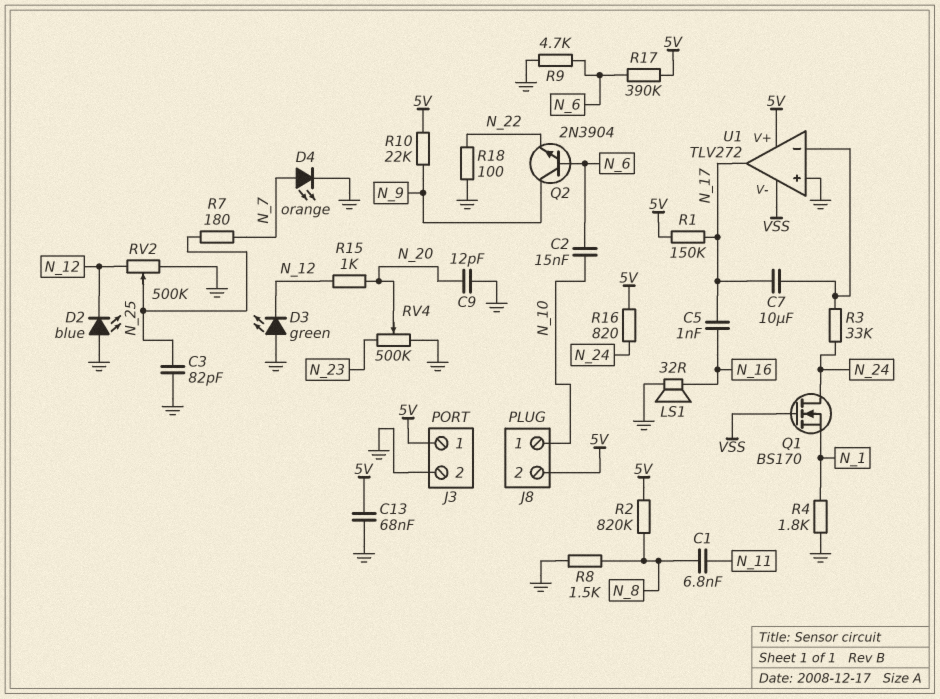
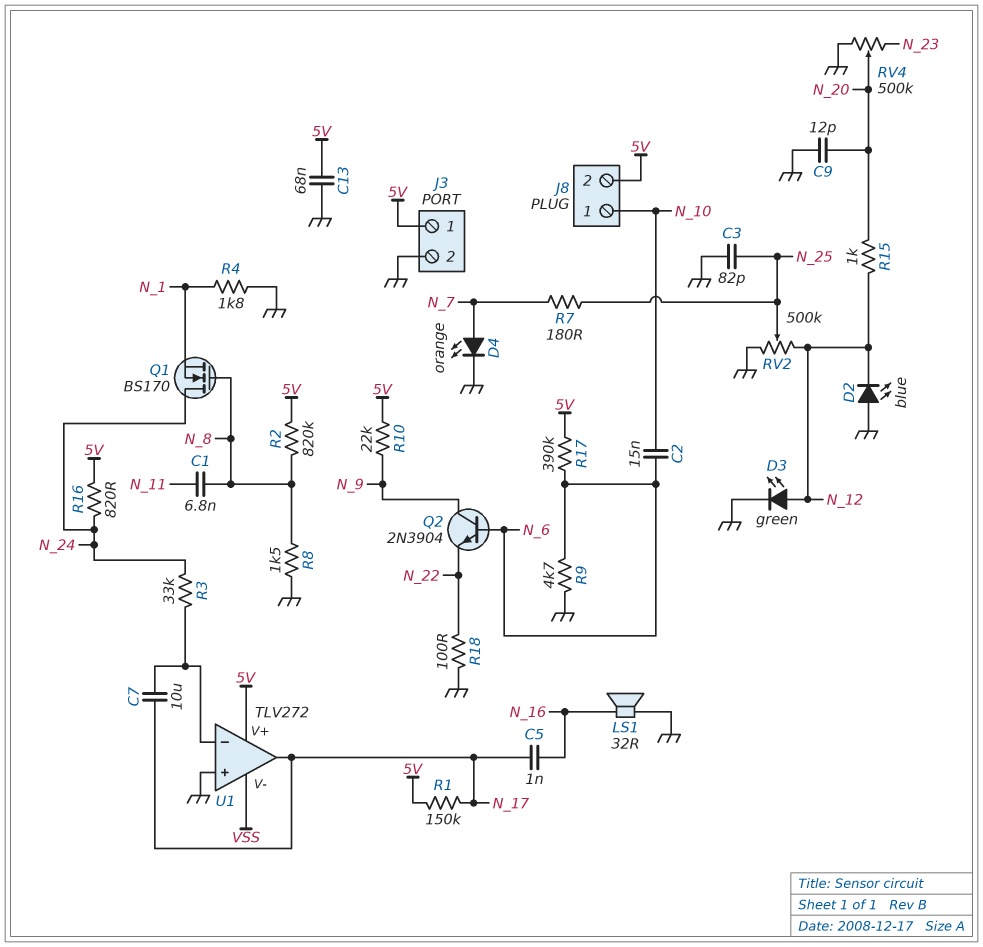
D3: LED green (A GND, K N_12) -> LED green (A N_12, K GND)
Q1: NMOS BS170 (G VSS, D N_24, S N_1) -> NMOS BS170 (G N_8, D N_24, S N_1)

